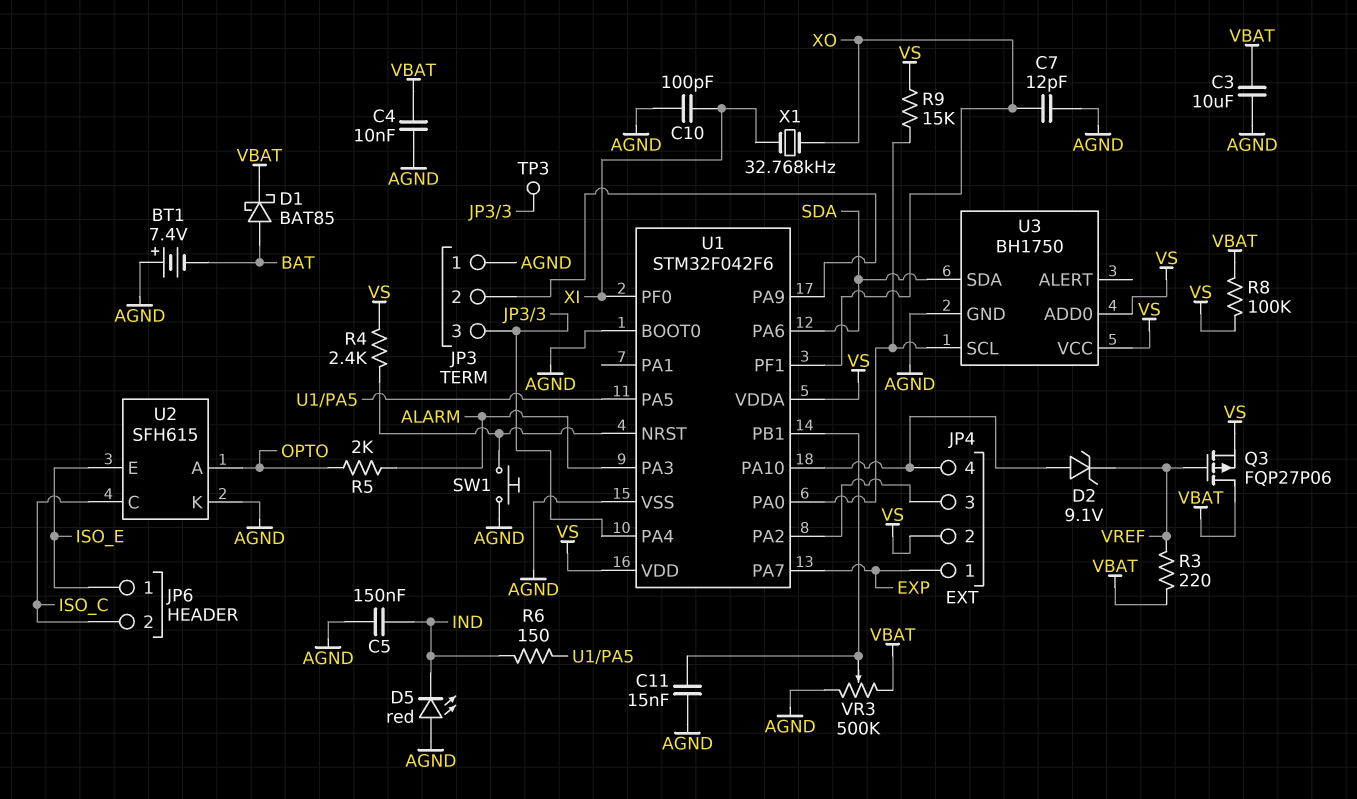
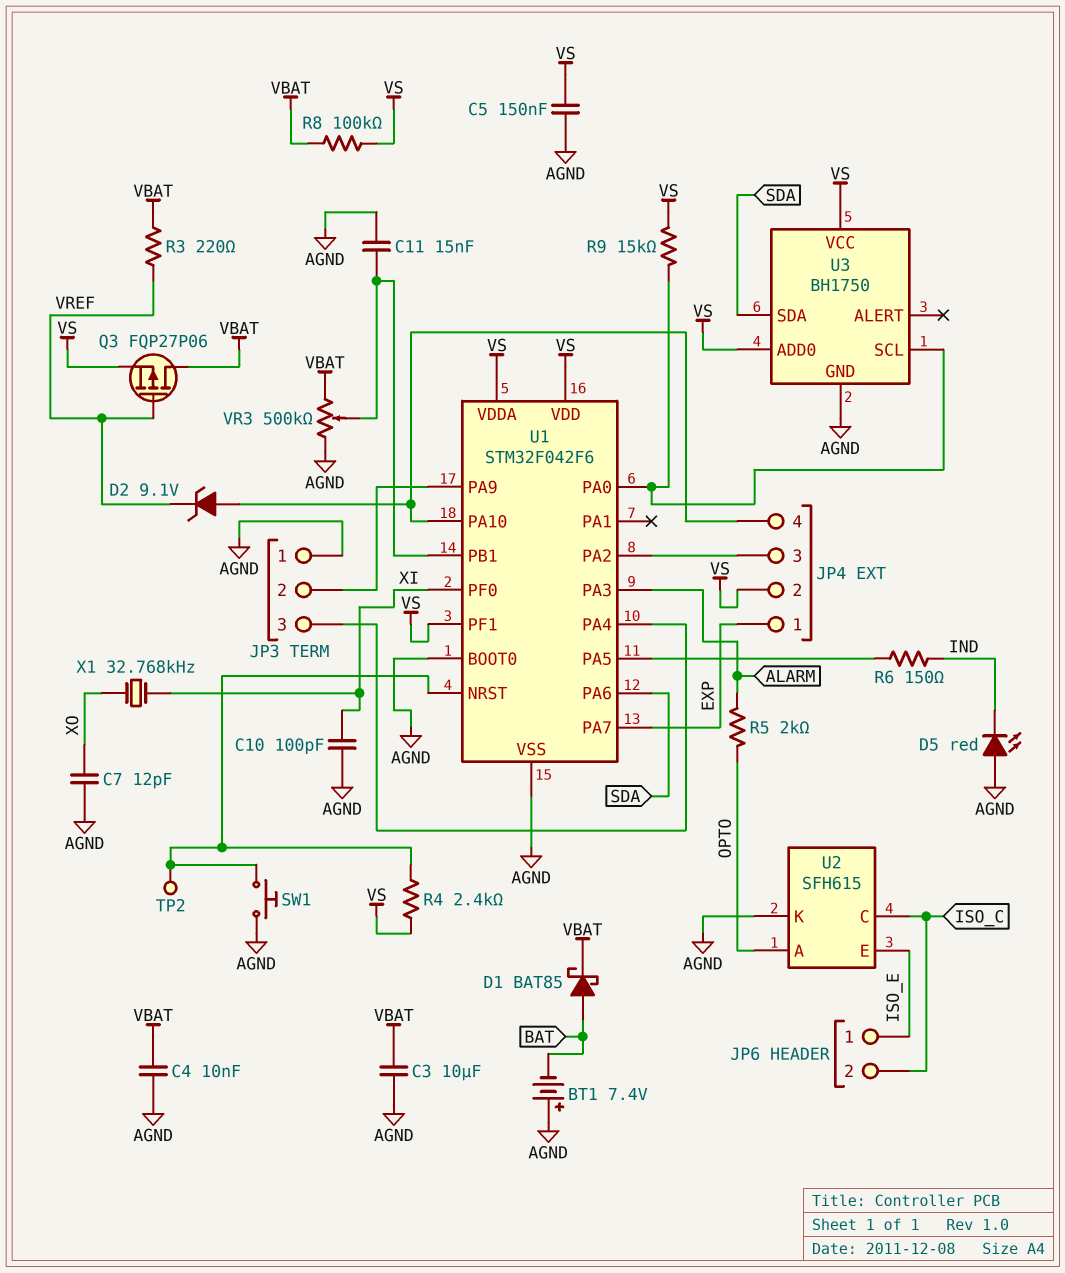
C5: 150nF (AGND, IND) -> 150nF (AGND, VS)
TP2: none -> test point (U1/NRST)
TP3: test point (JP3/3) -> none
U1 pin PF1: XO -> VS

